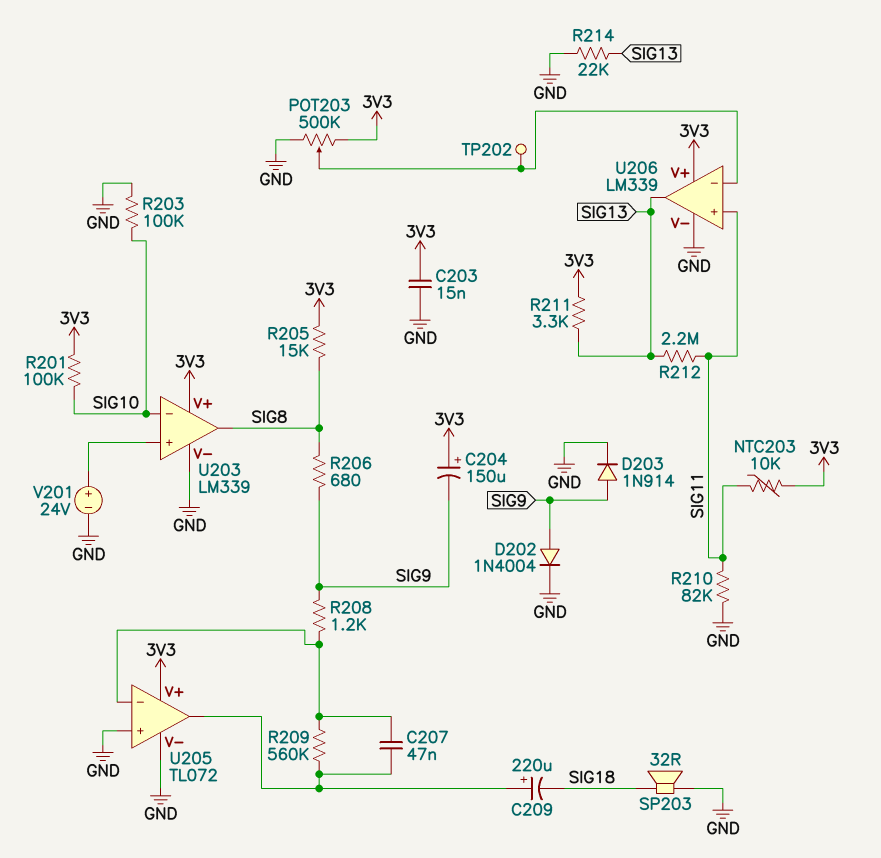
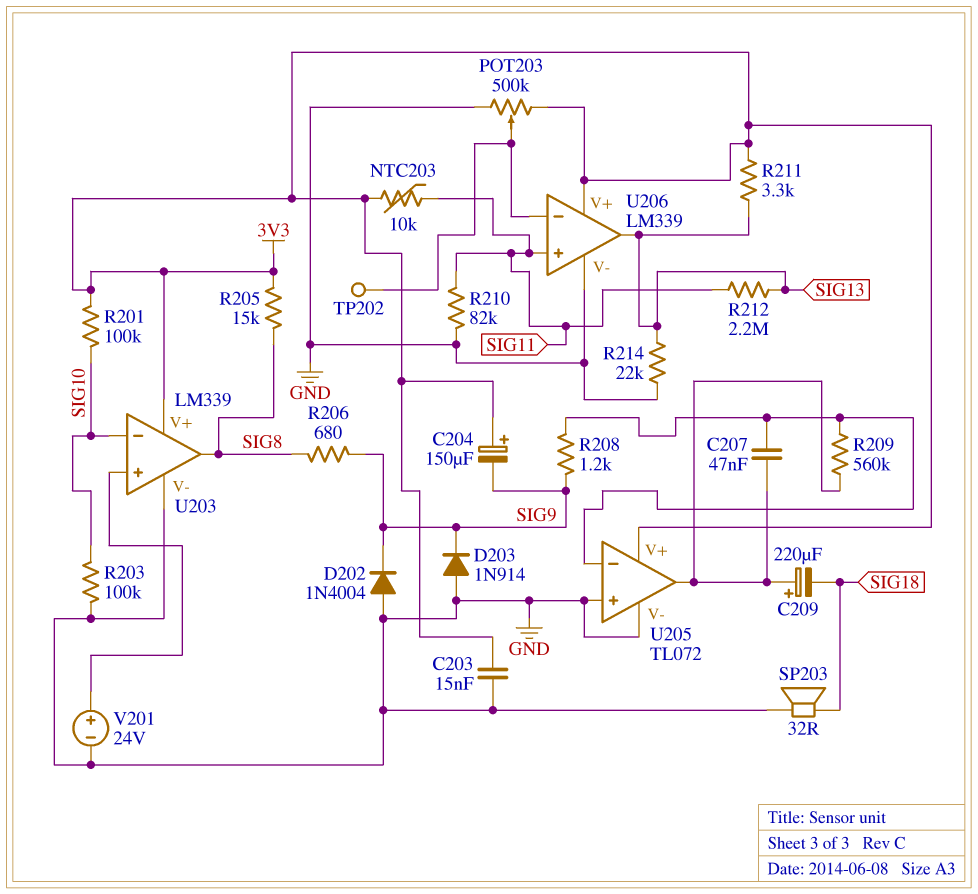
D202: diode 1N4004 (A SIG9, K GND) -> diode 1N4004 (A GND, K SIG9)
D203: diode 1N914 (A SIG9, K GND) -> diode 1N914 (A GND, K SIG9)

